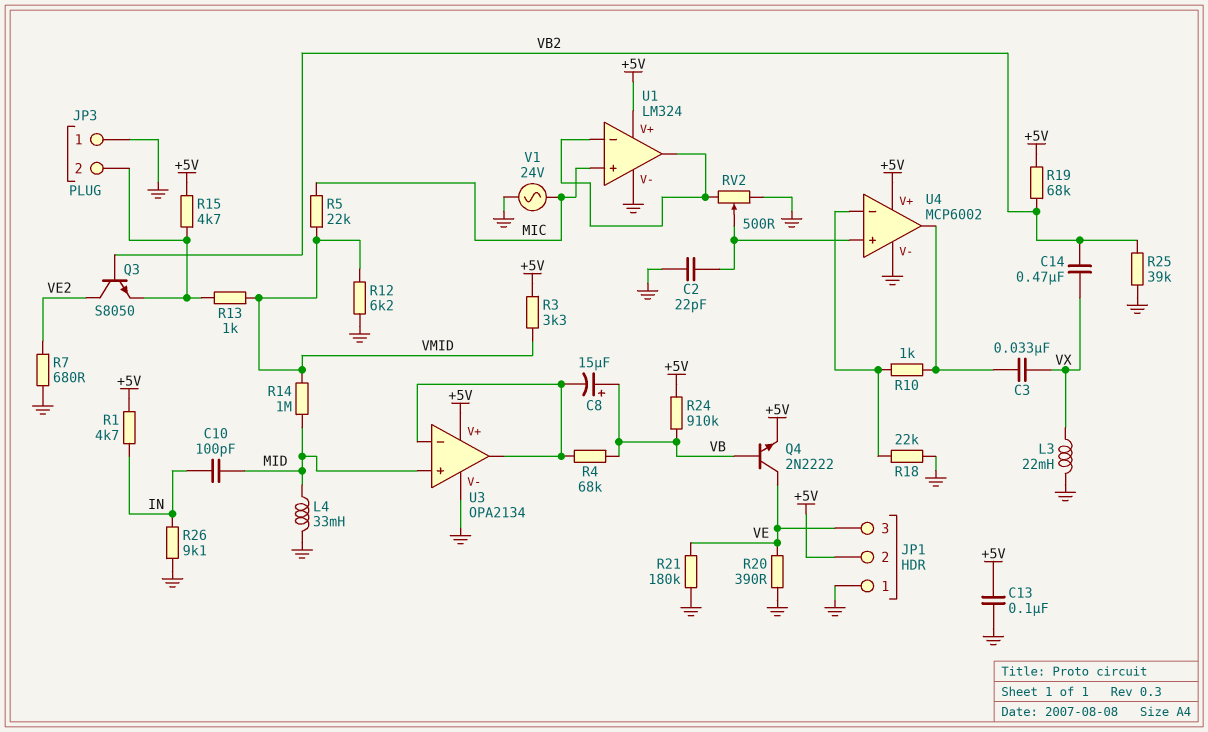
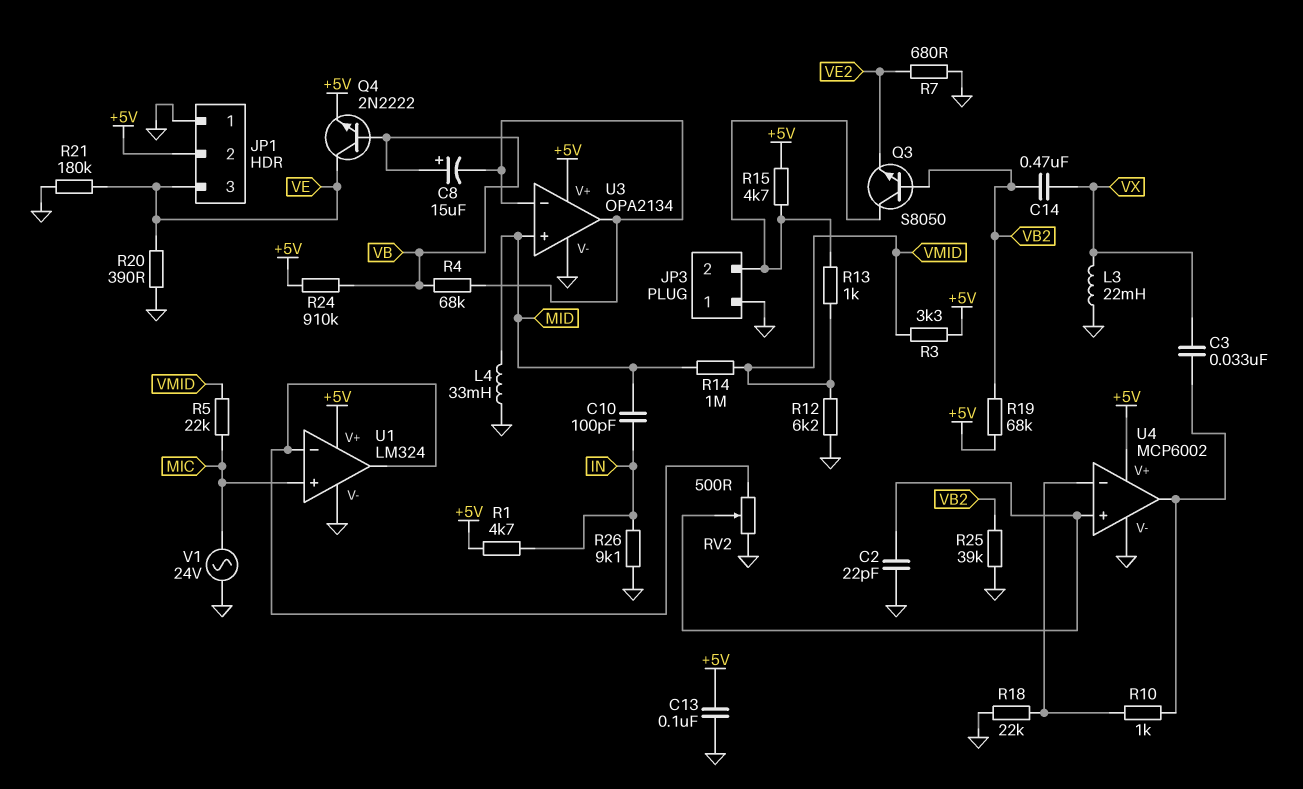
Q3: NPN S8050 (B VB2, C VE2, E JP3/2) -> NPN S8050 (B VB2, C JP3/2, E VE2)

